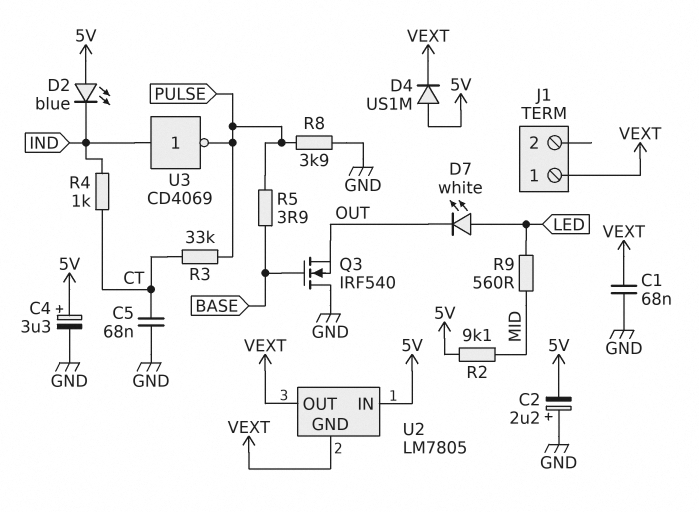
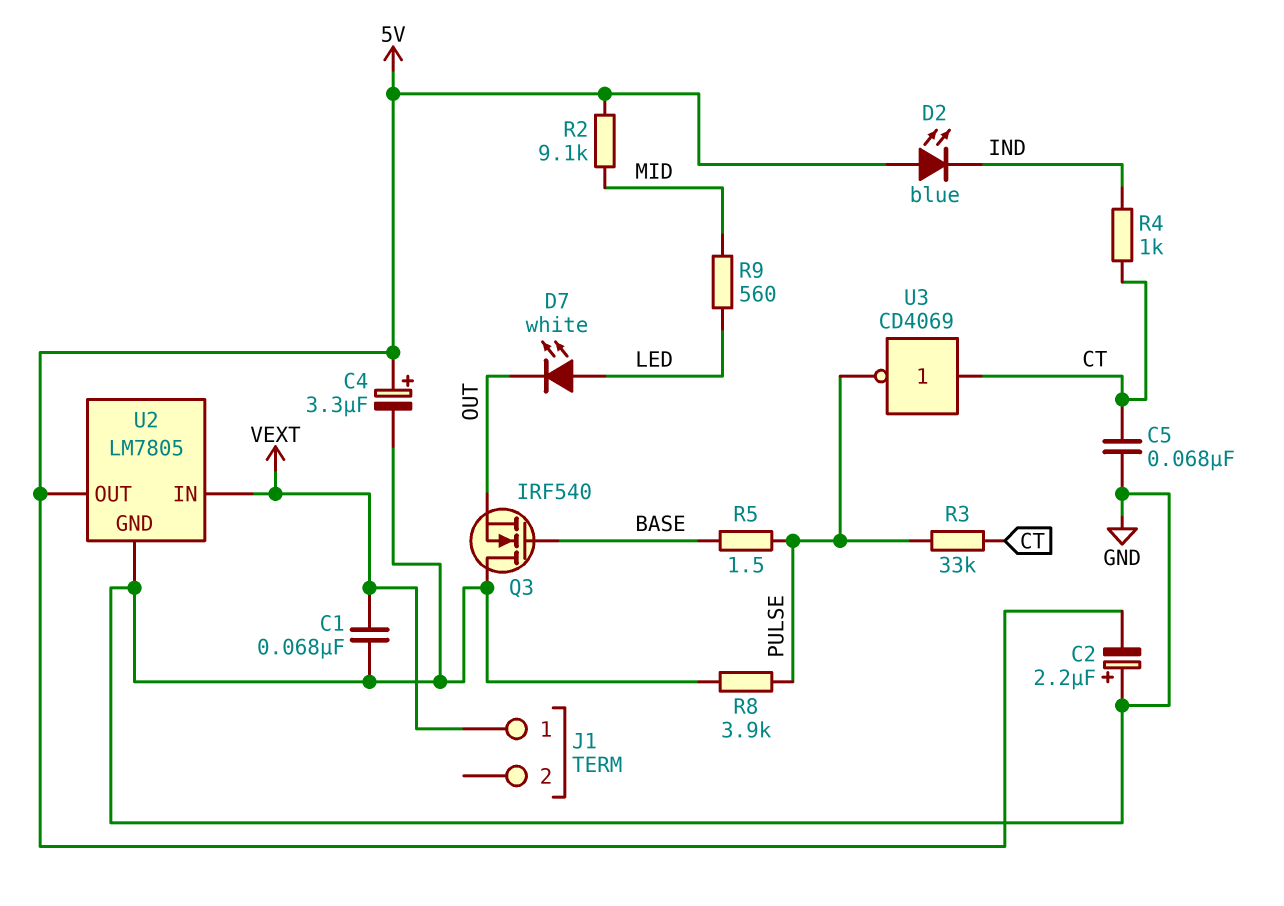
D4: diode US1M (A 5V, K VEXT) -> none
R5: 3.9 (BASE, PULSE) -> 1.5 (BASE, PULSE)
U2 pin GND: VEXT -> GND
U2 pin IN: 5V -> VEXT
U2 pin OUT: VEXT -> 5V
U3: NOT CD4069 (in IND, out PULSE) -> NOT CD4069 (in CT, out PULSE)

